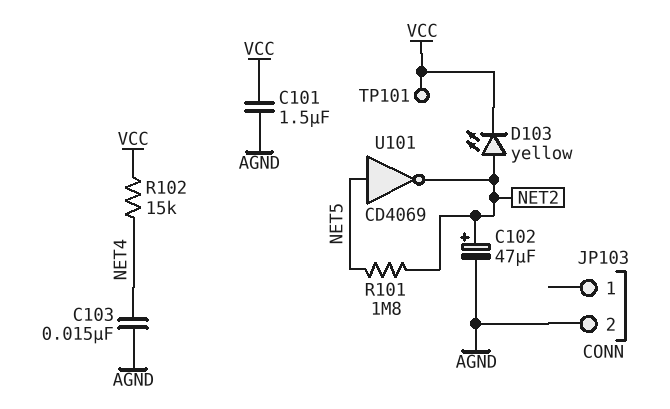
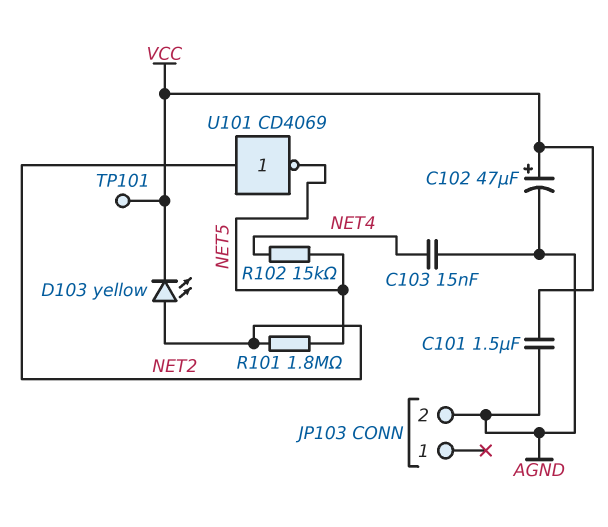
C102: 47uF (plus NET2, minus AGND) -> 47uF (plus VCC, minus AGND)
R102: 15k (NET4, VCC) -> 15k (NET4, NET5)
U101: NOT CD4069 (in NET5, out NET2) -> NOT CD4069 (in NET2, out NET5)

